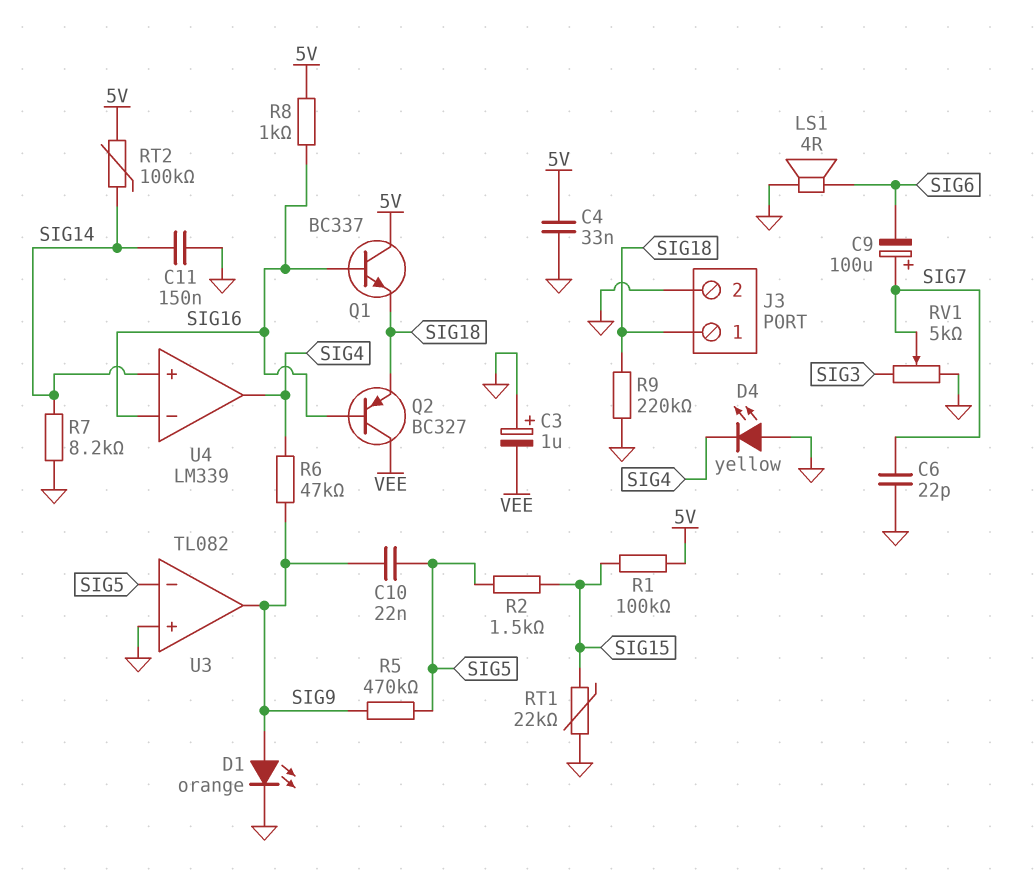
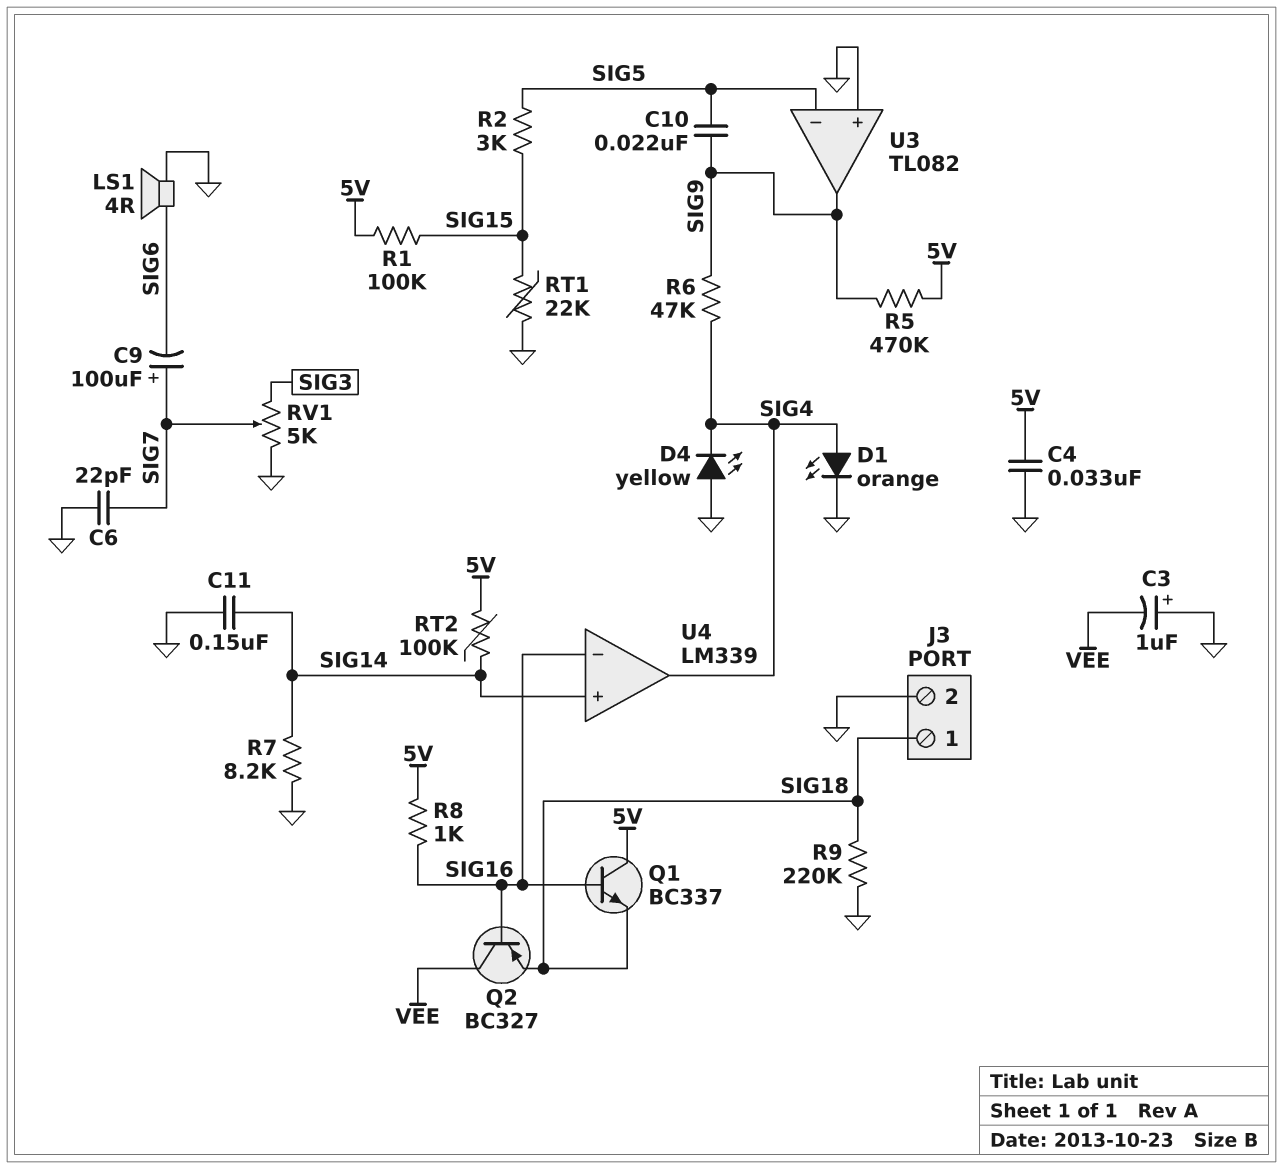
D1: LED orange (A SIG9, K GND) -> LED orange (A SIG4, K GND)
R2: 1.5k (SIG5, SIG15) -> 3k (SIG5, SIG15)
R5: 470k (SIG5, SIG9) -> 470k (5V, SIG9)

